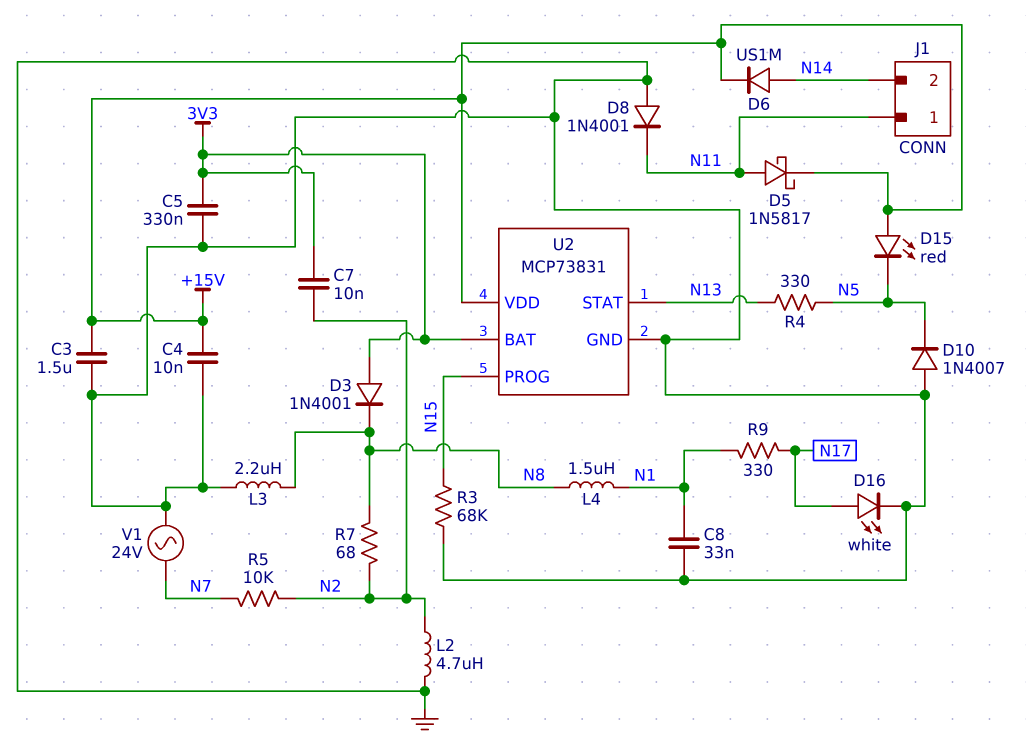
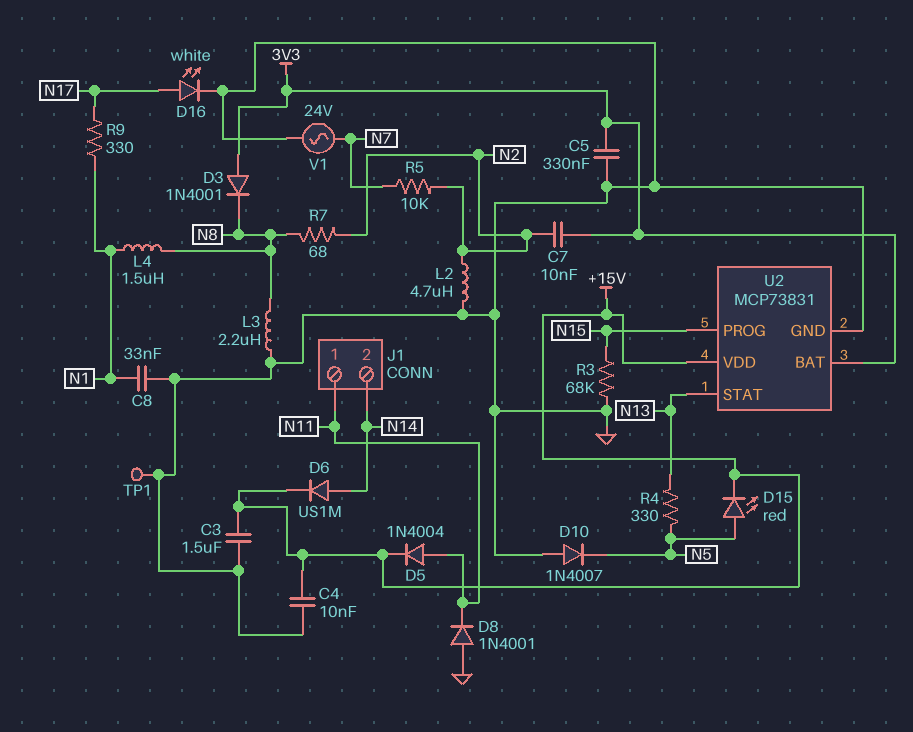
D5: schottky 1N5817 (A N11, K +15V) -> diode 1N4004 (A N11, K +15V)
D15: LED red (A +15V, K N5) -> LED red (A N5, K +15V)
TP1: none -> test point (GND)

